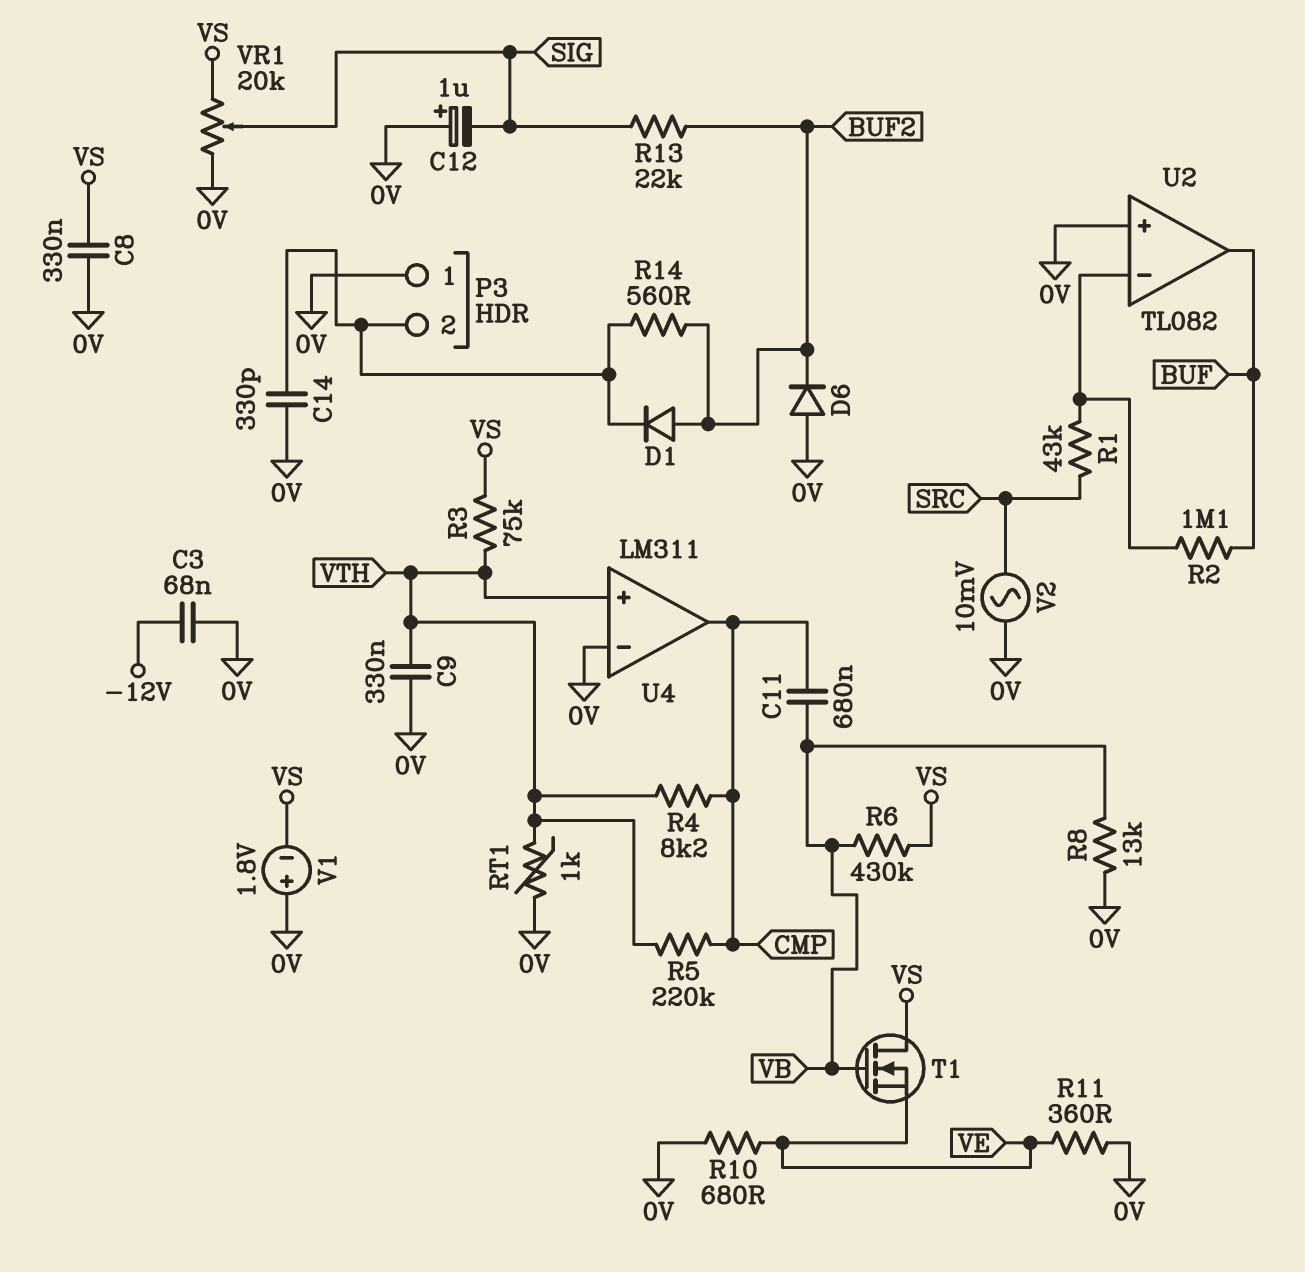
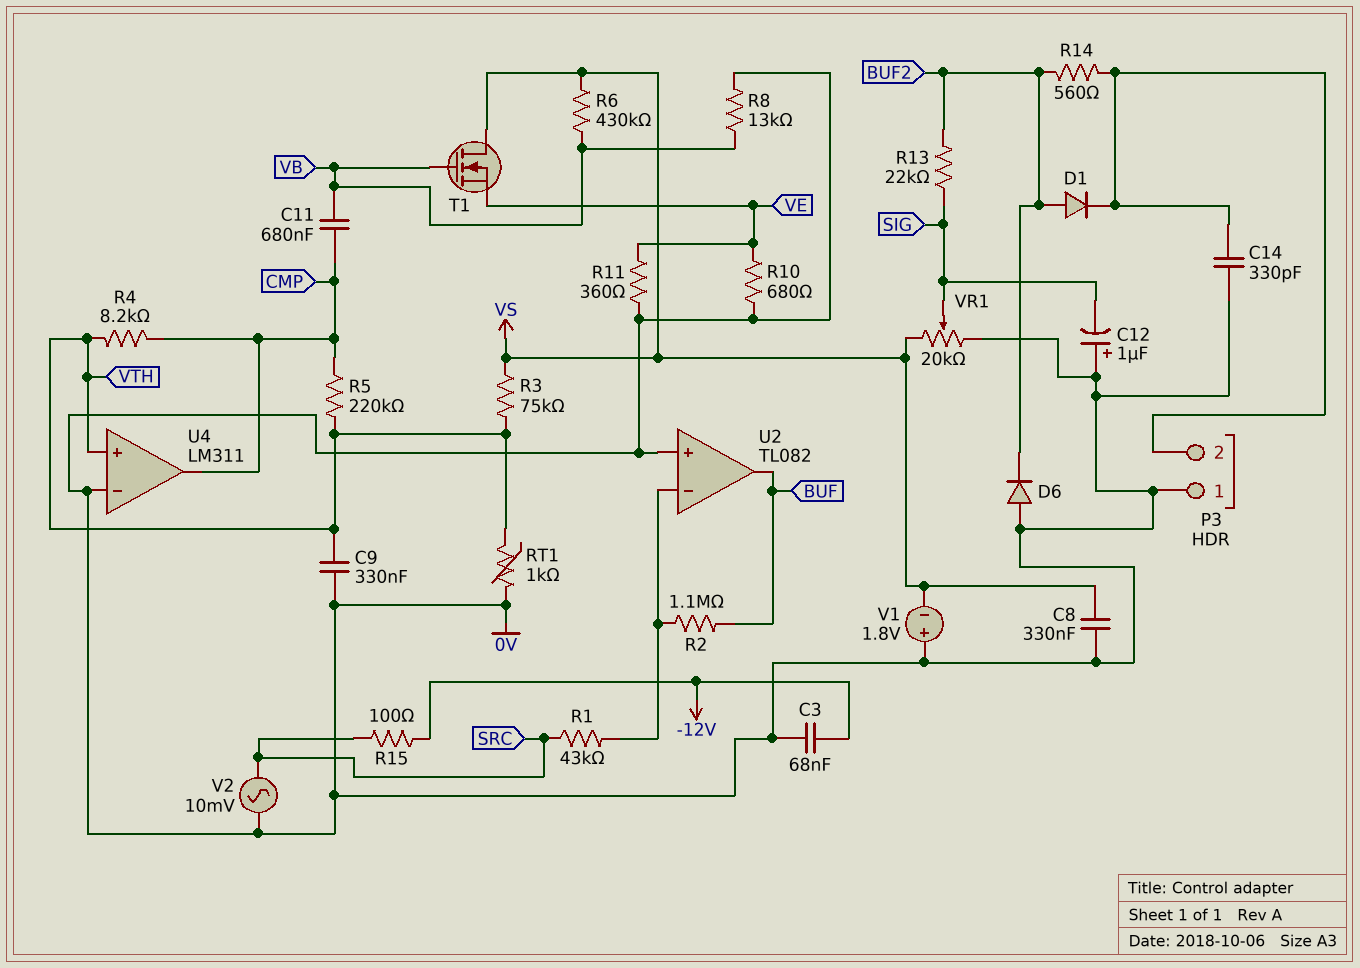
R15: none -> 100 (-12V, SRC)

